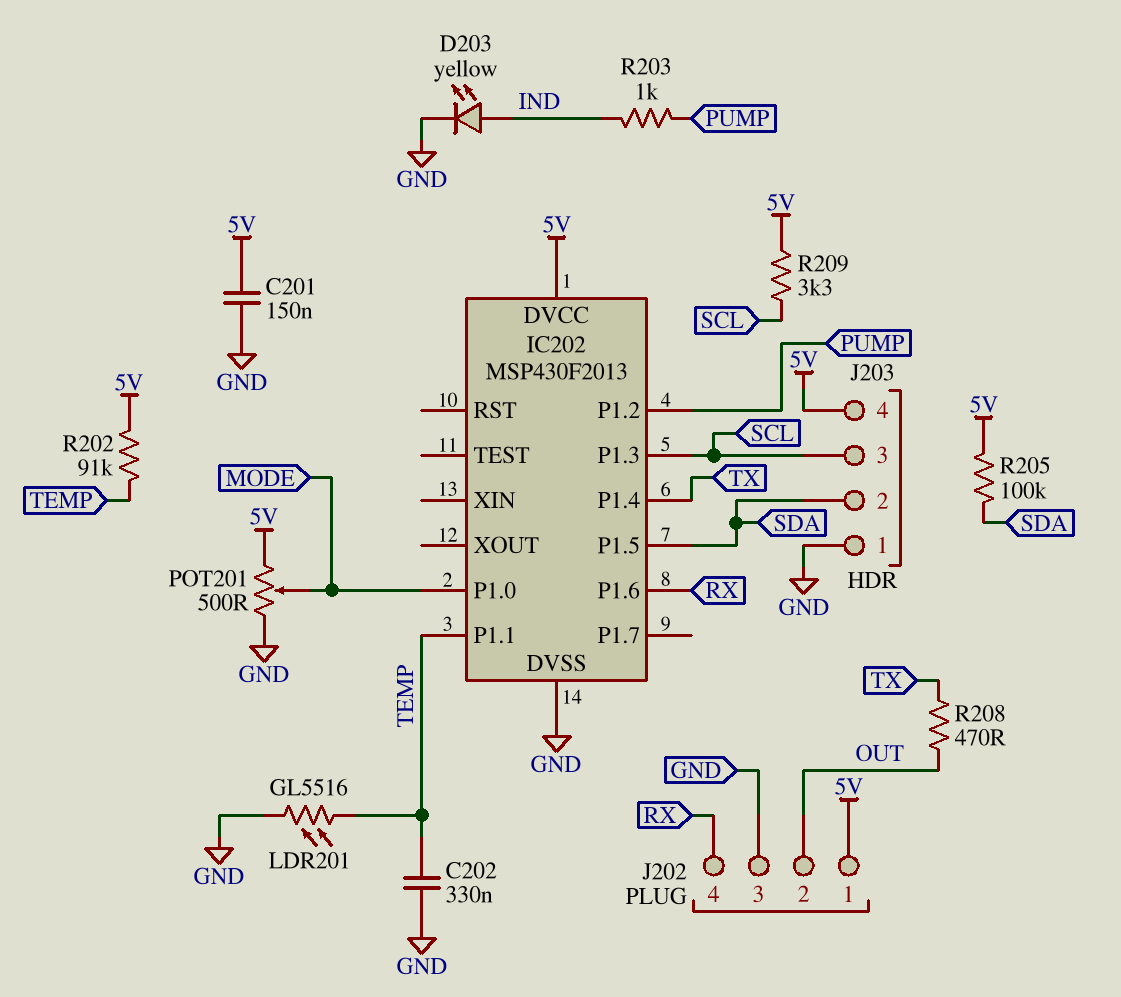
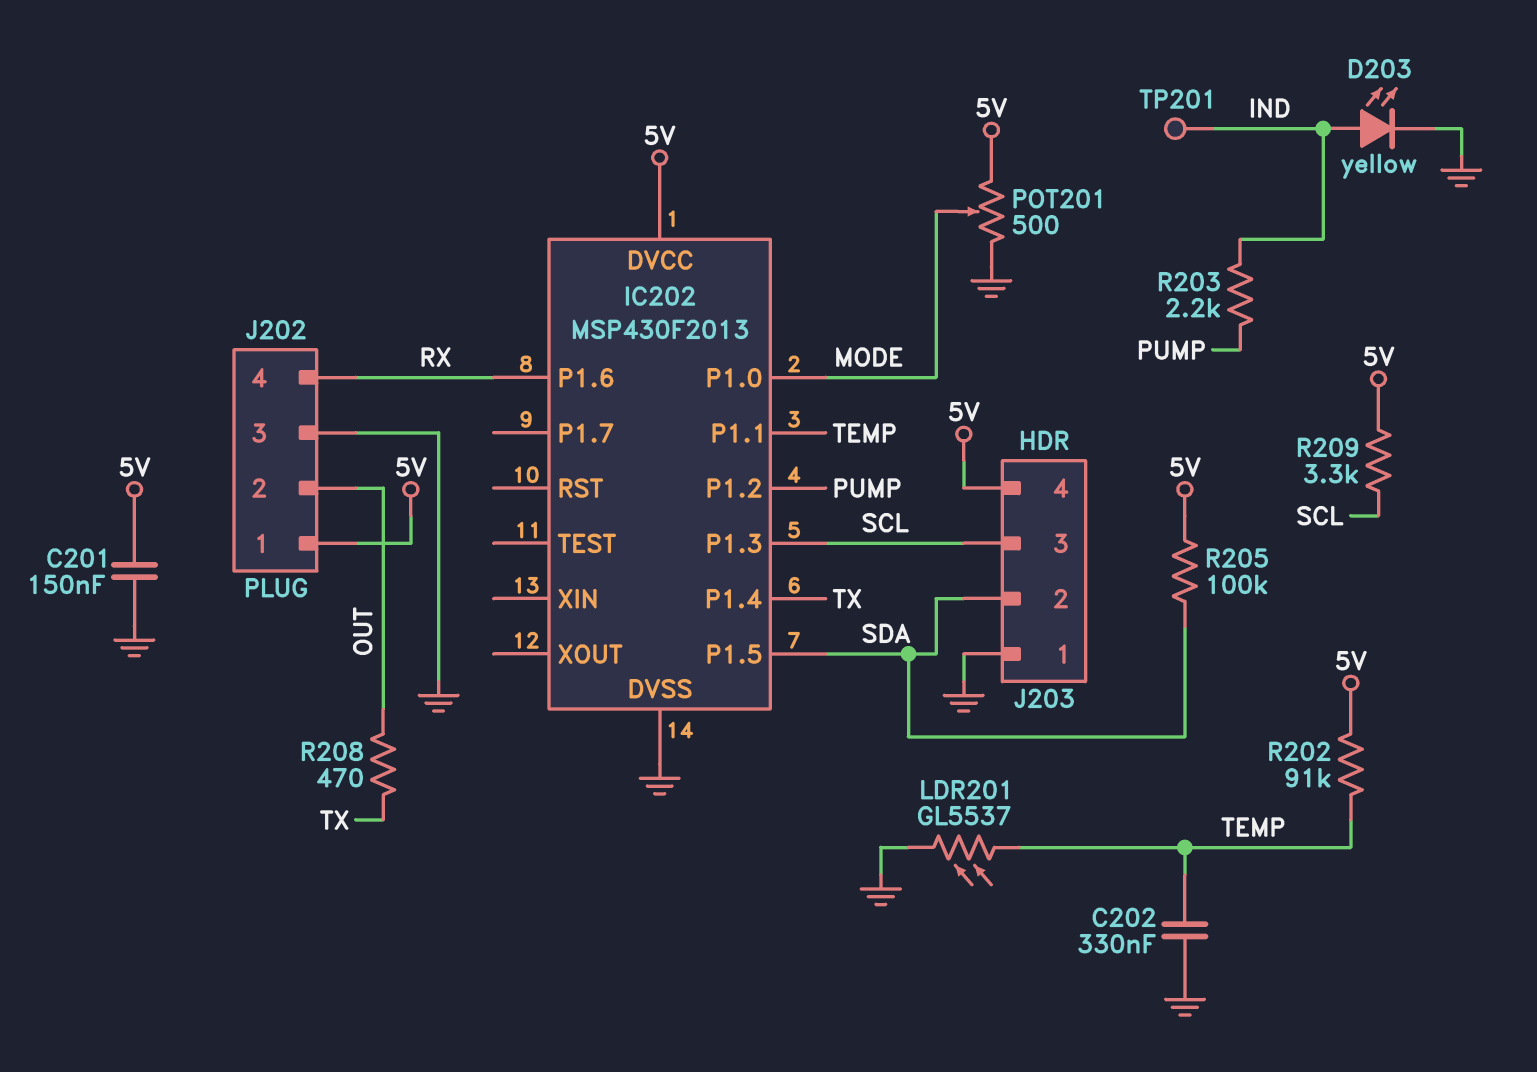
LDR201: GL5516 (GND, TEMP) -> GL5537 (GND, TEMP)
R203: 1k (IND, PUMP) -> 2.2k (IND, PUMP)
TP201: none -> test point (IND)

